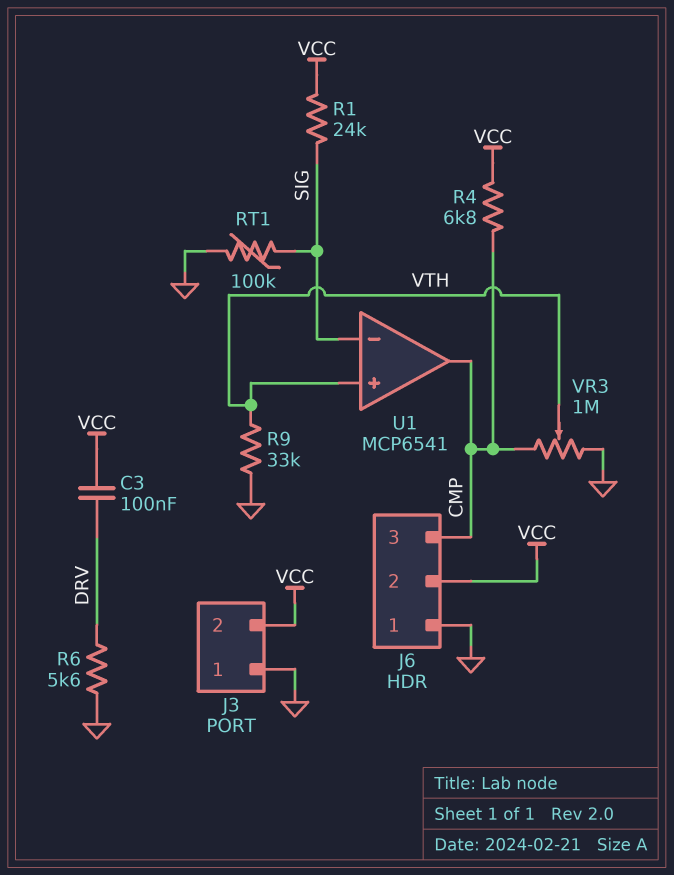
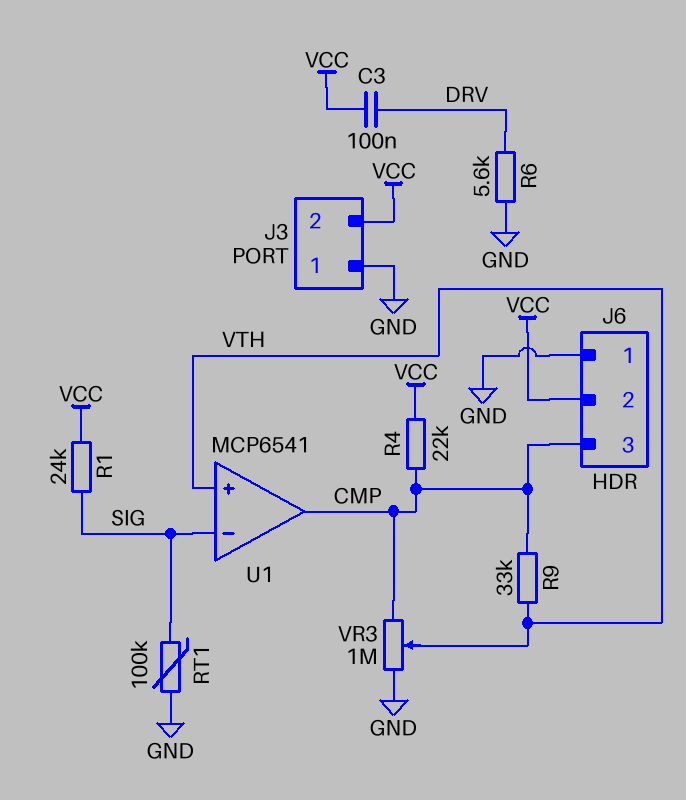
R4: 6.8k (CMP, VCC) -> 22k (CMP, VCC)
R9: 33k (GND, VTH) -> 33k (CMP, VTH)

